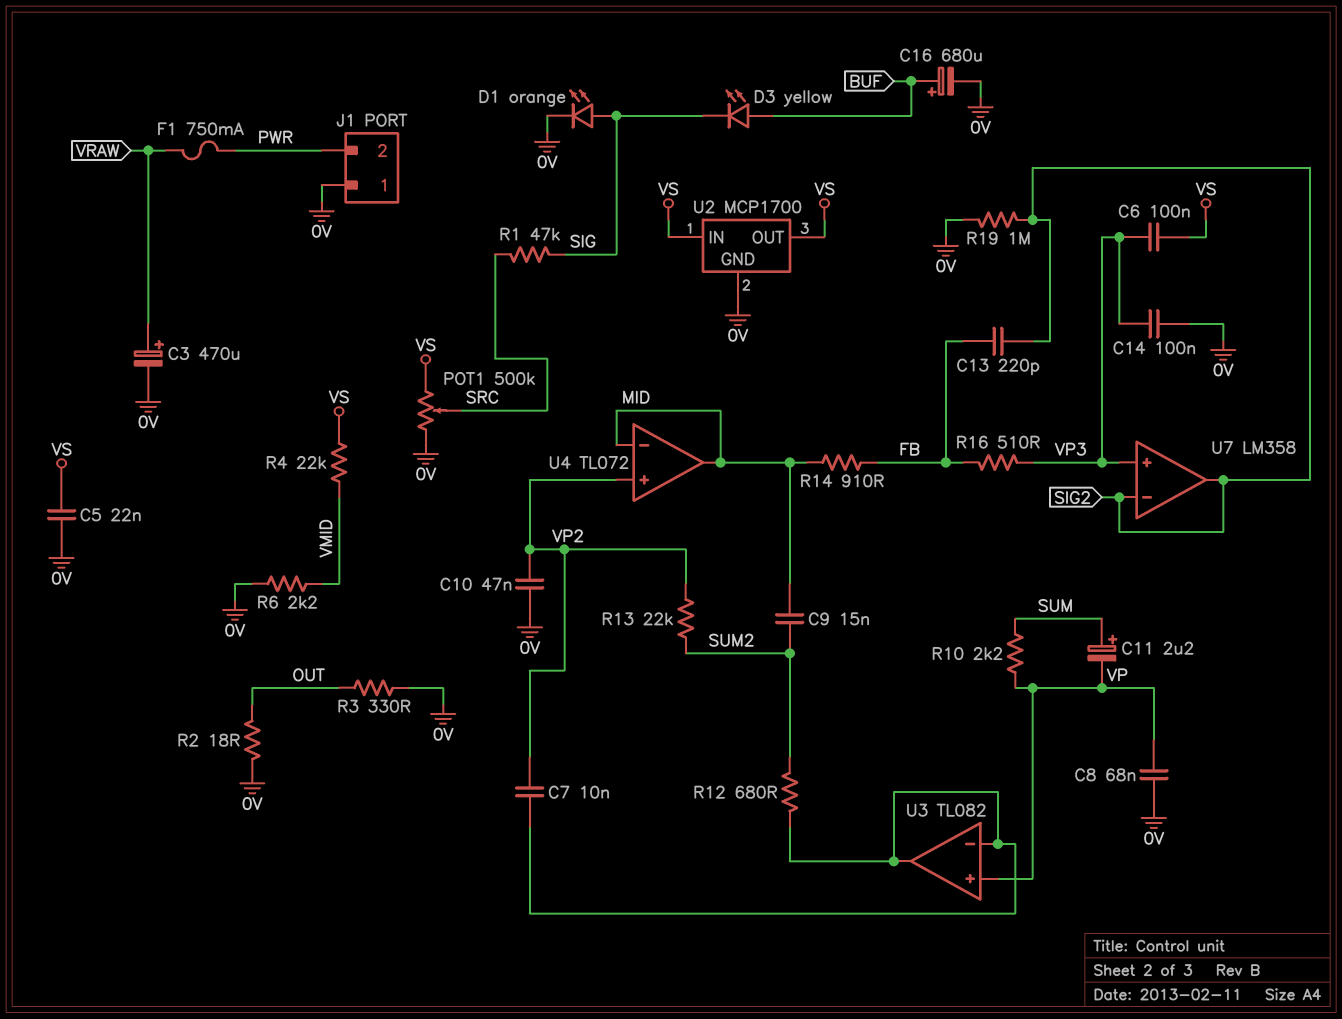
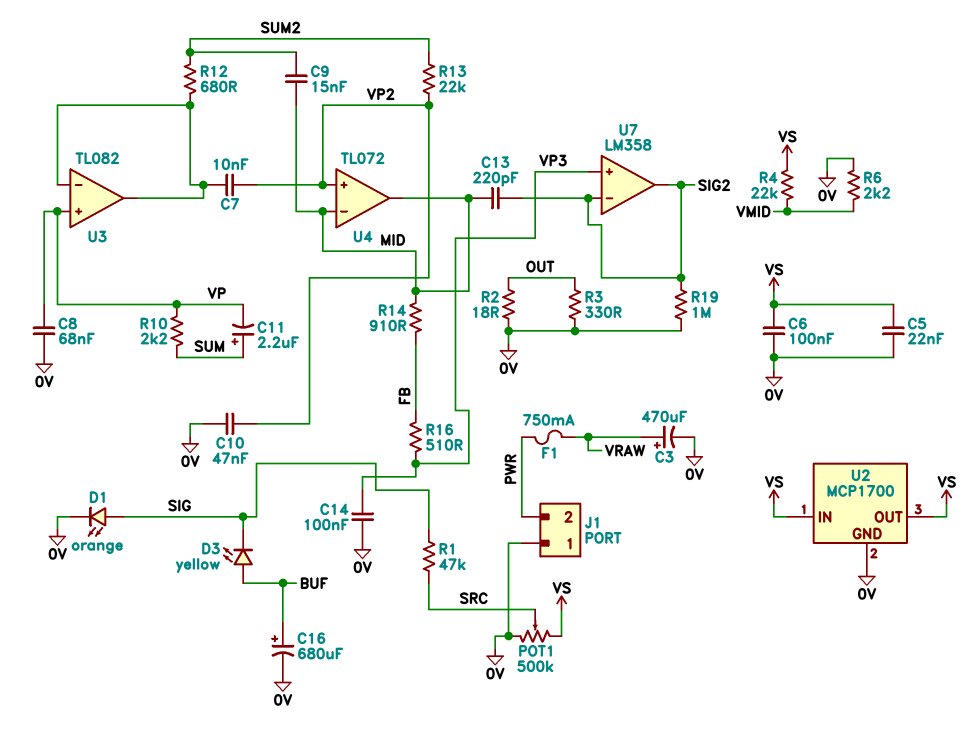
C6: 100nF (VP3, VS) -> 100nF (0V, VS)
C13: 220pF (FB, SIG2) -> 220pF (MID, SIG2)

